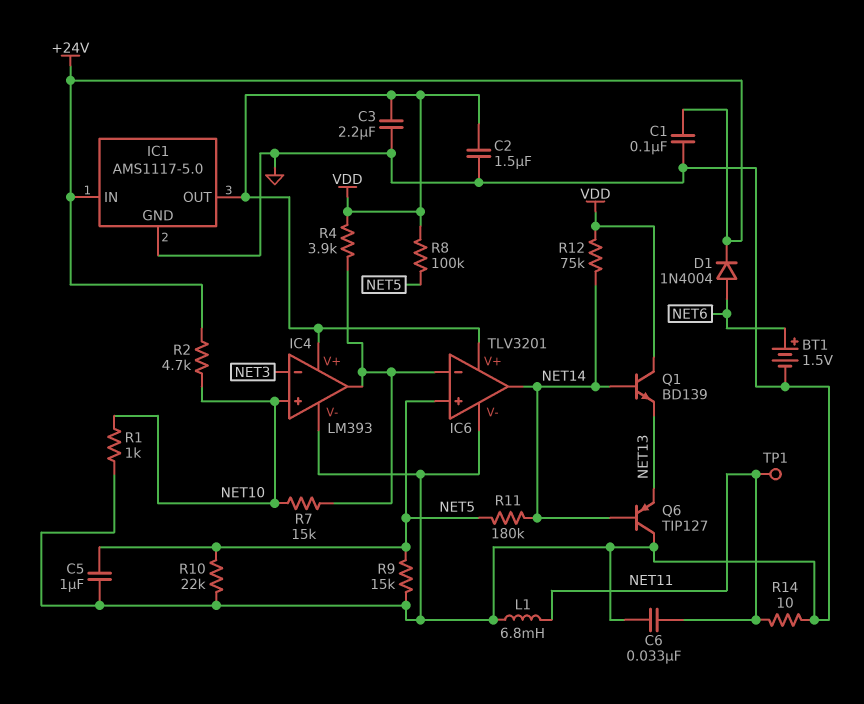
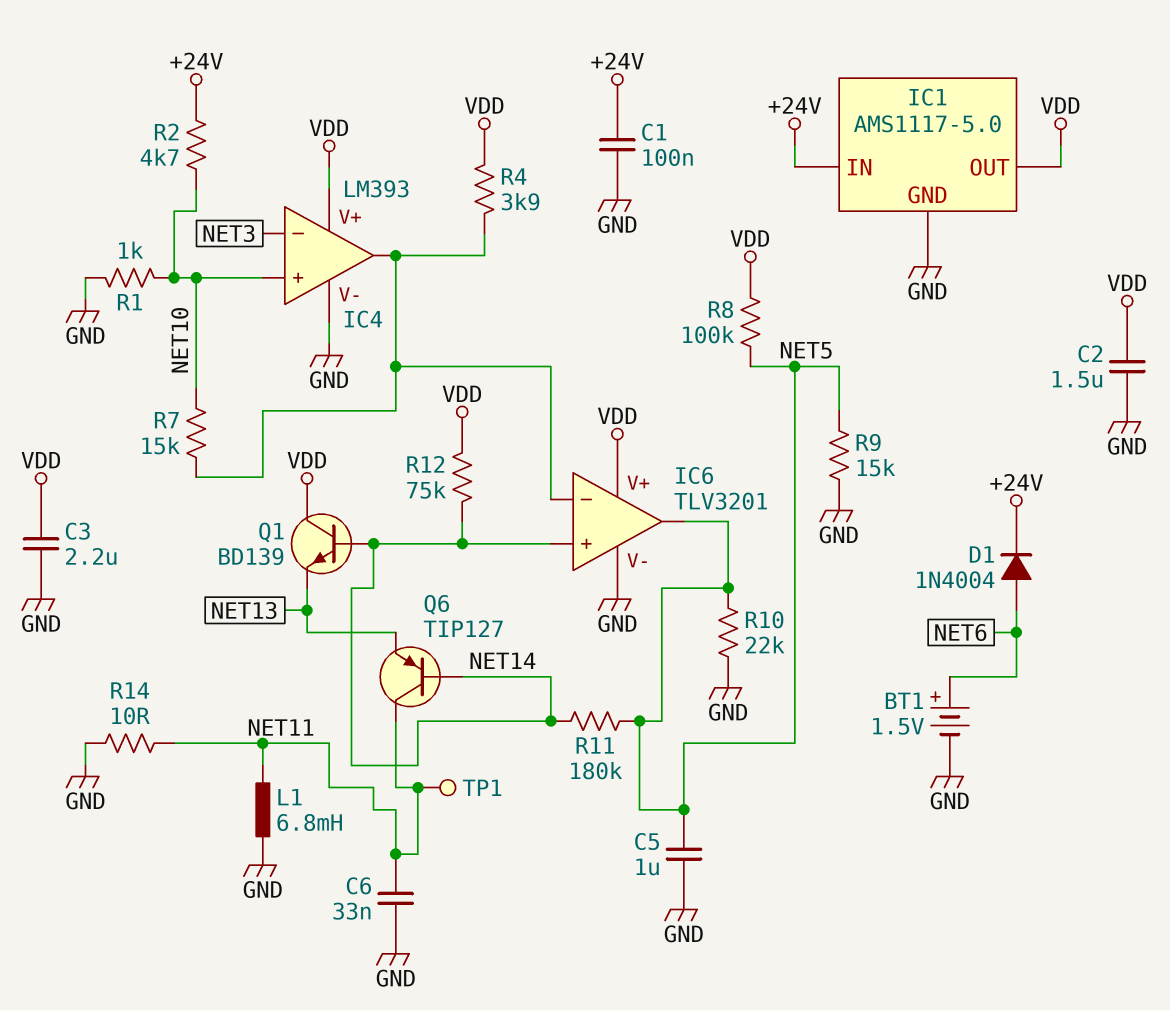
IC6 pin in+: NET5 -> NET14
IC6 pin out: NET14 -> NET5
Q6: PNP TIP127 (B NET14, C GND, E NET13) -> PNP TIP127 (B NET14, C NET11, E NET13)

